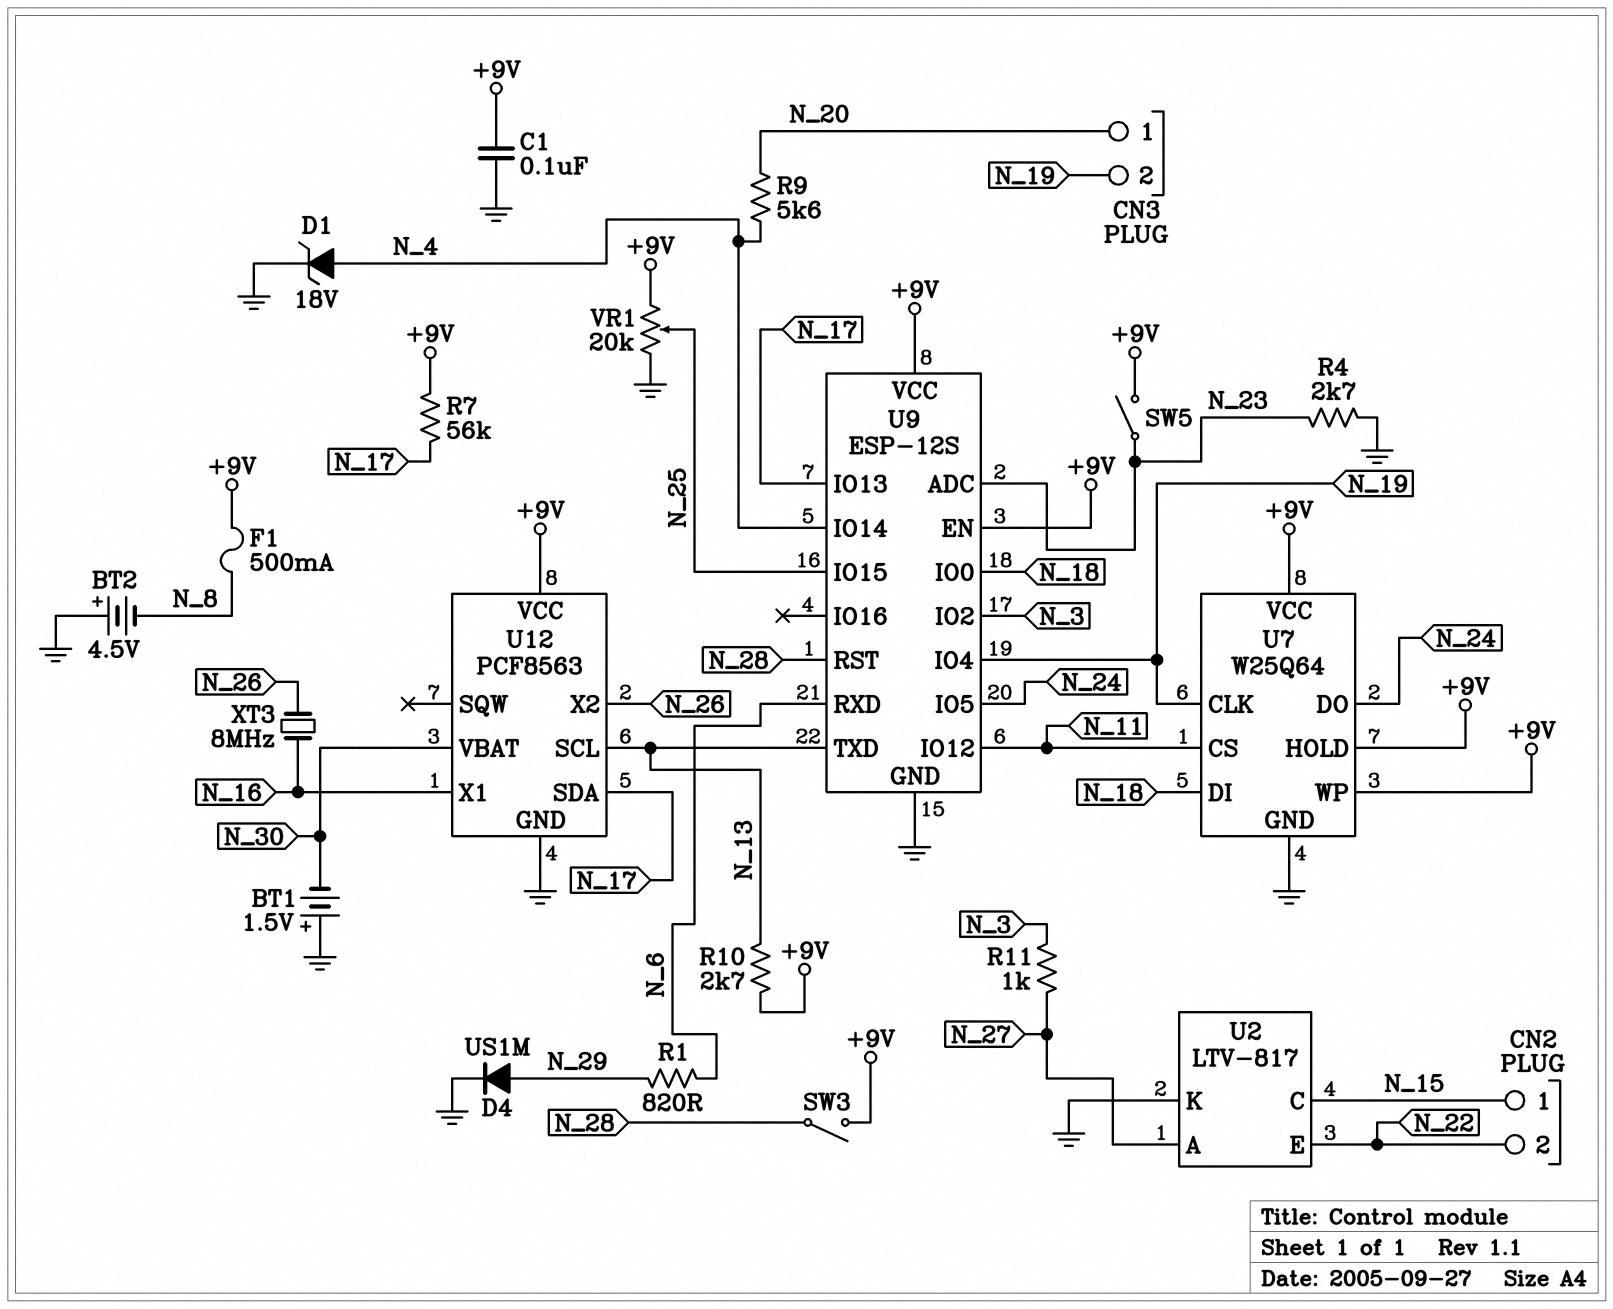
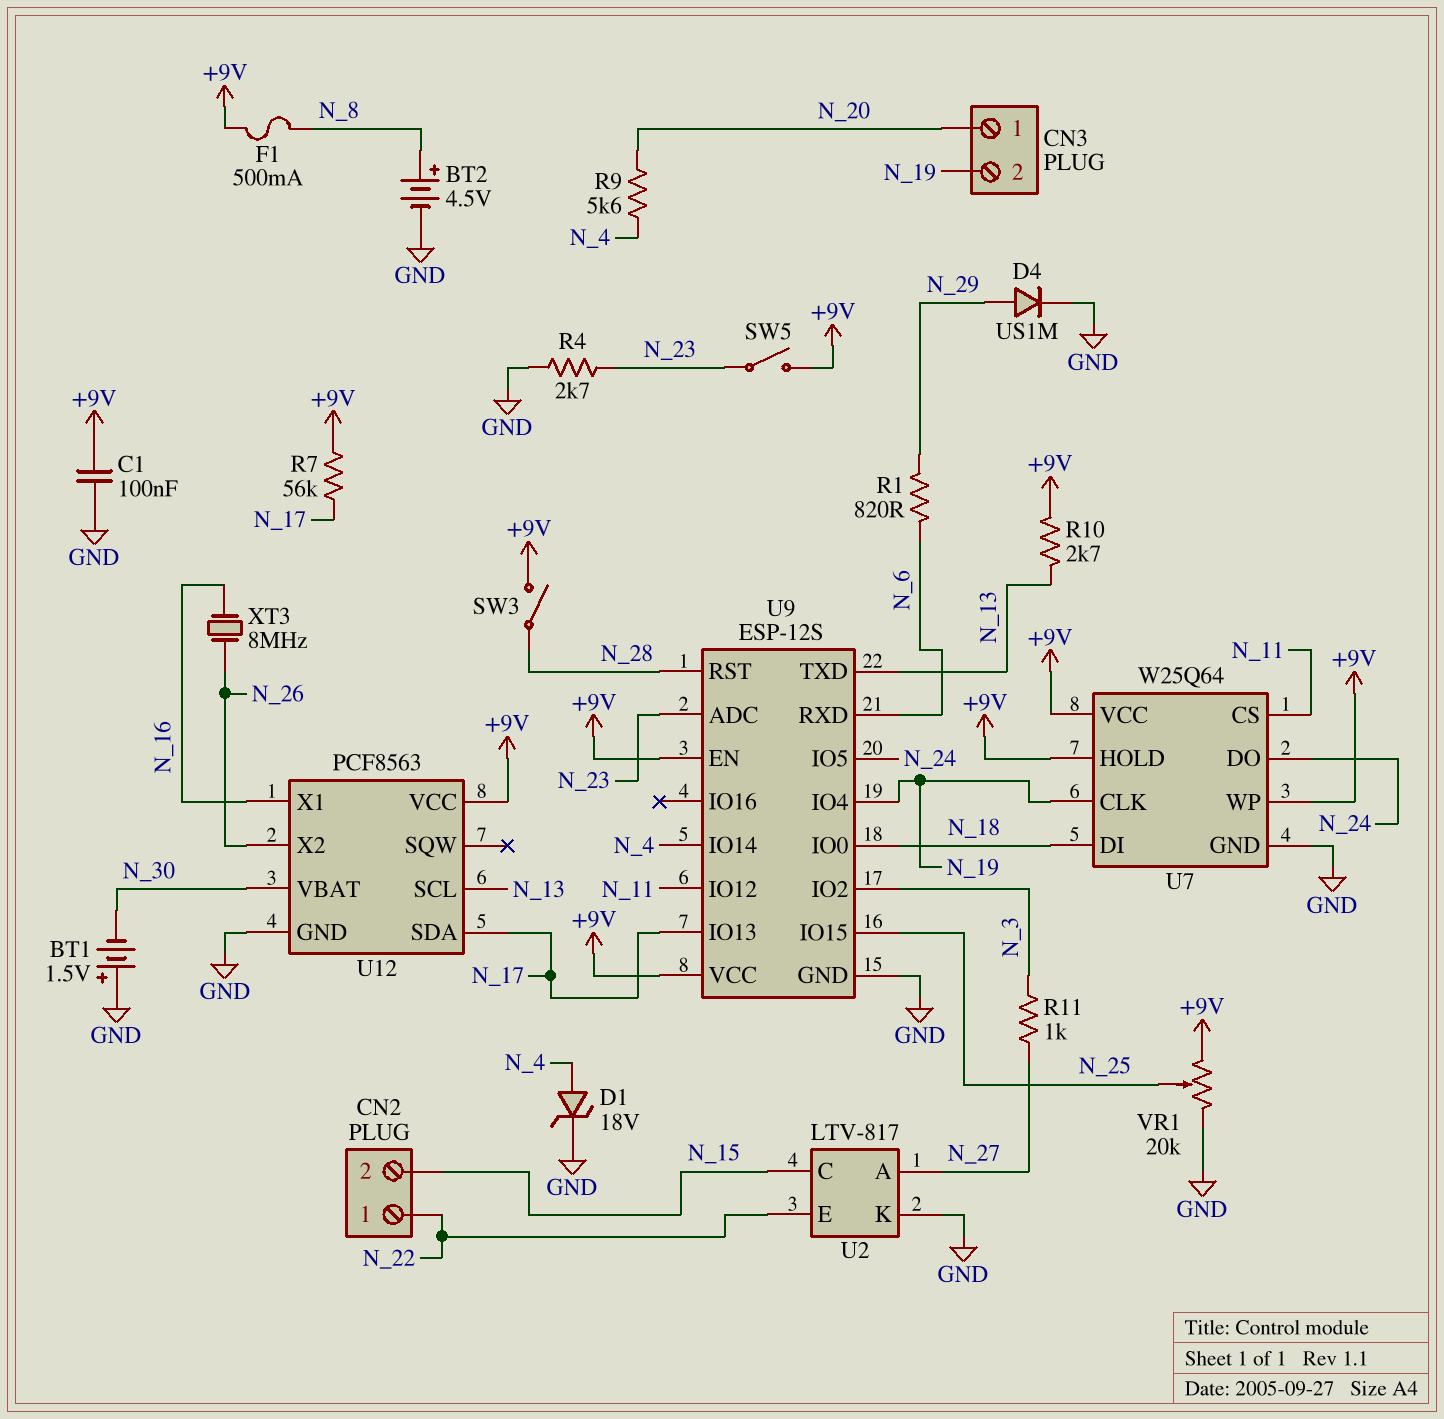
BT2: 4.5V (plus GND, minus N_8) -> 4.5V (plus N_8, minus GND)
CN2 pin 1: N_15 -> N_22
CN2 pin 2: N_22 -> N_15

